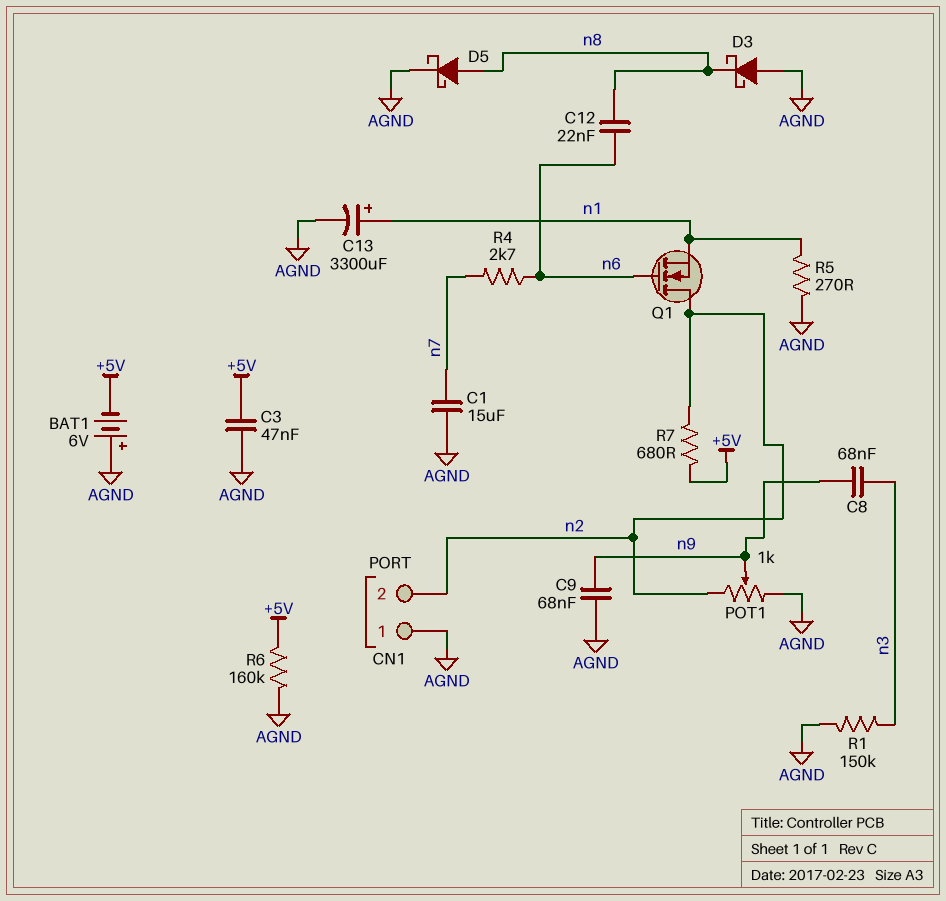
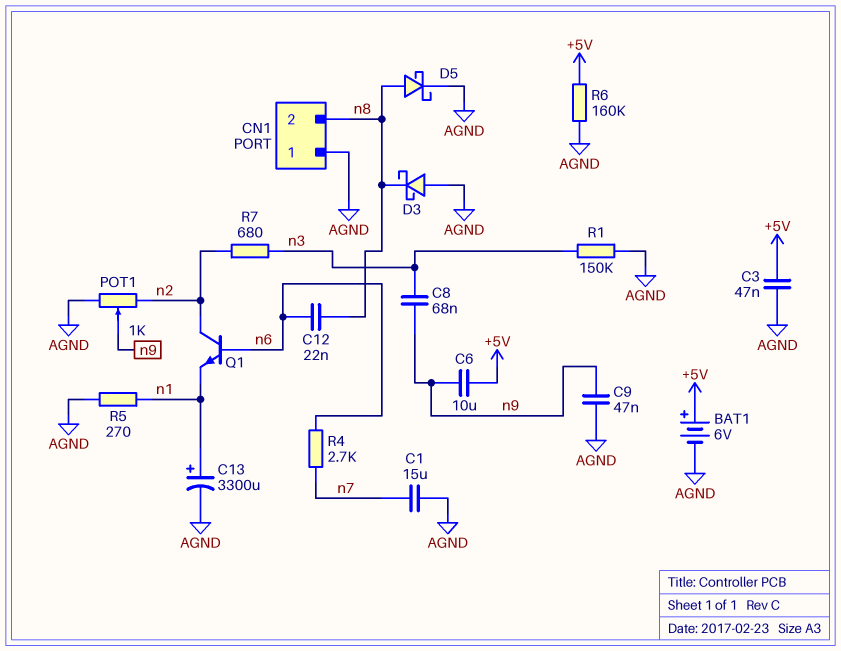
BAT1: 6V (plus AGND, minus +5V) -> 6V (plus +5V, minus AGND)
C6: none -> 10uF (+5V, n9)
C9: 68nF (AGND, n9) -> 47nF (AGND, n9)
CN1 pin 2: n2 -> n8
Q1: NMOS (G n6, D n2, S n1) -> NPN (B n6, C n2, E n1)
R7: 680 (+5V, n2) -> 680 (n2, n3)

